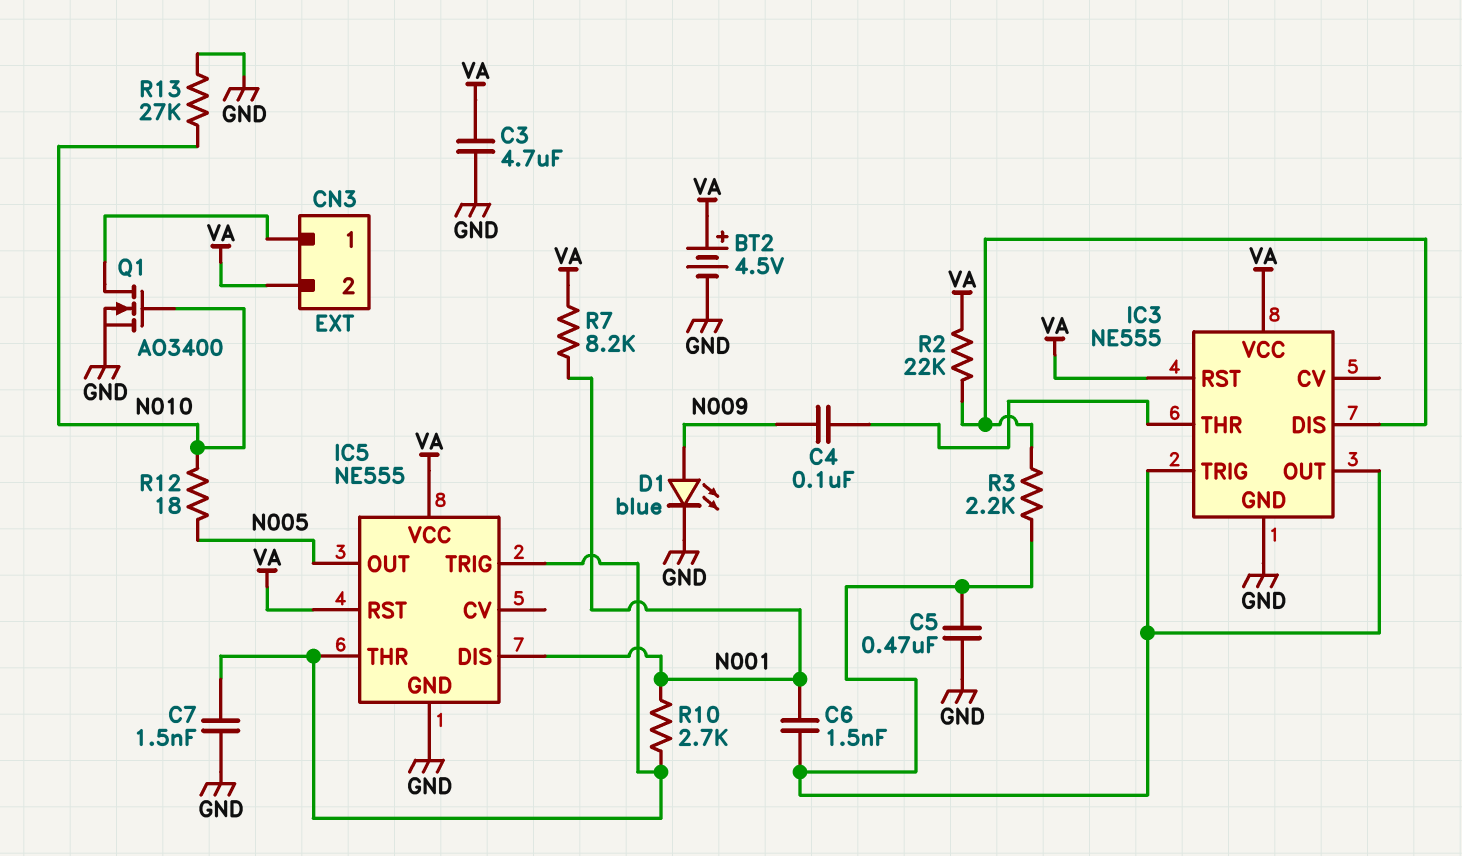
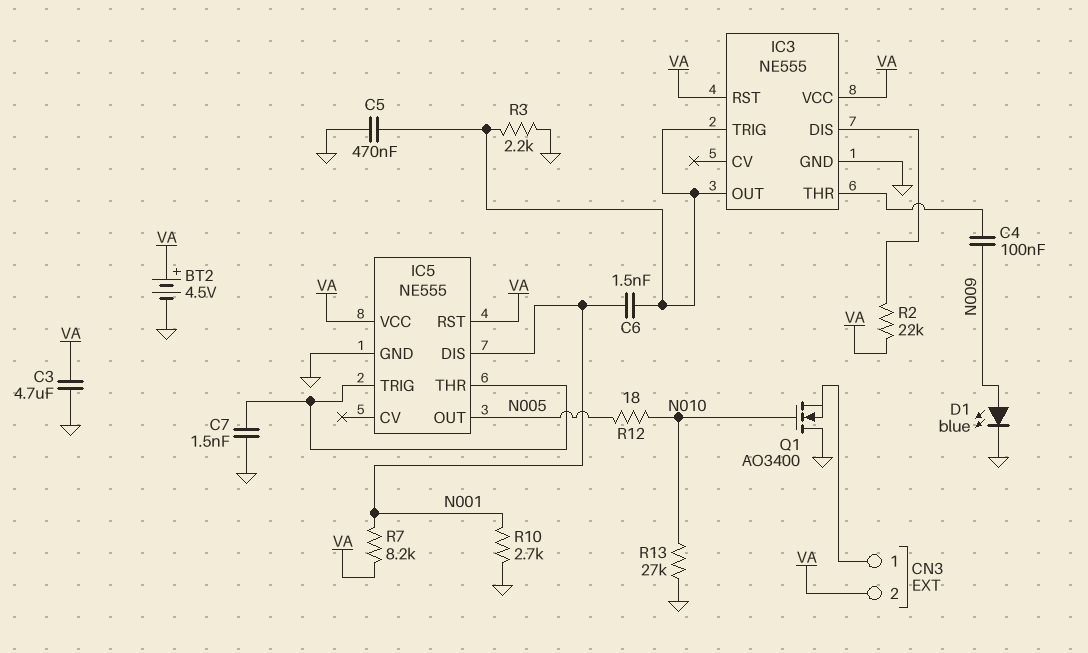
Q1: NMOS AO3400 (G N010, D CN3/1, S GND) -> NMOS AO3400 (G N010, D GND, S CN3/1)
R3: 2.2k (IC3/DIS, IC3/OUT) -> 2.2k (GND, IC3/OUT)
R10: 2.7k (IC5/THR, N001) -> 2.7k (GND, N001)

